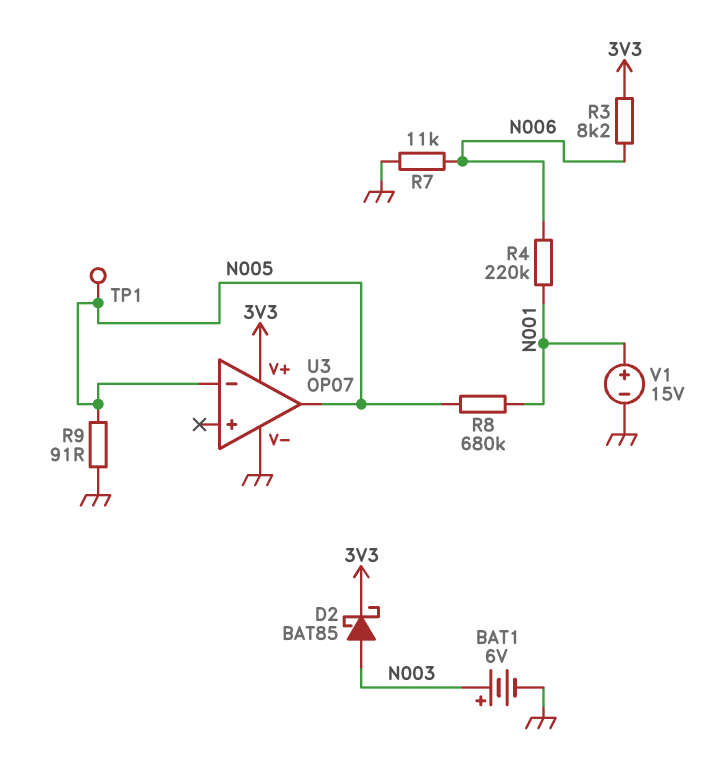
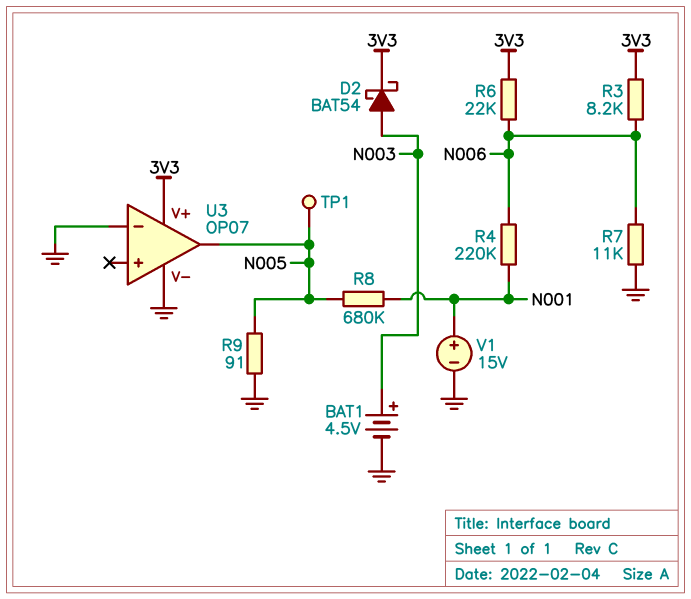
BAT1: 6V (plus N003, minus GND) -> 4.5V (plus N003, minus GND)
D2: schottky BAT85 (A N003, K 3V3) -> schottky BAT54 (A N003, K 3V3)
R6: none -> 22k (3V3, N006)
U3 pin in-: N005 -> GND

